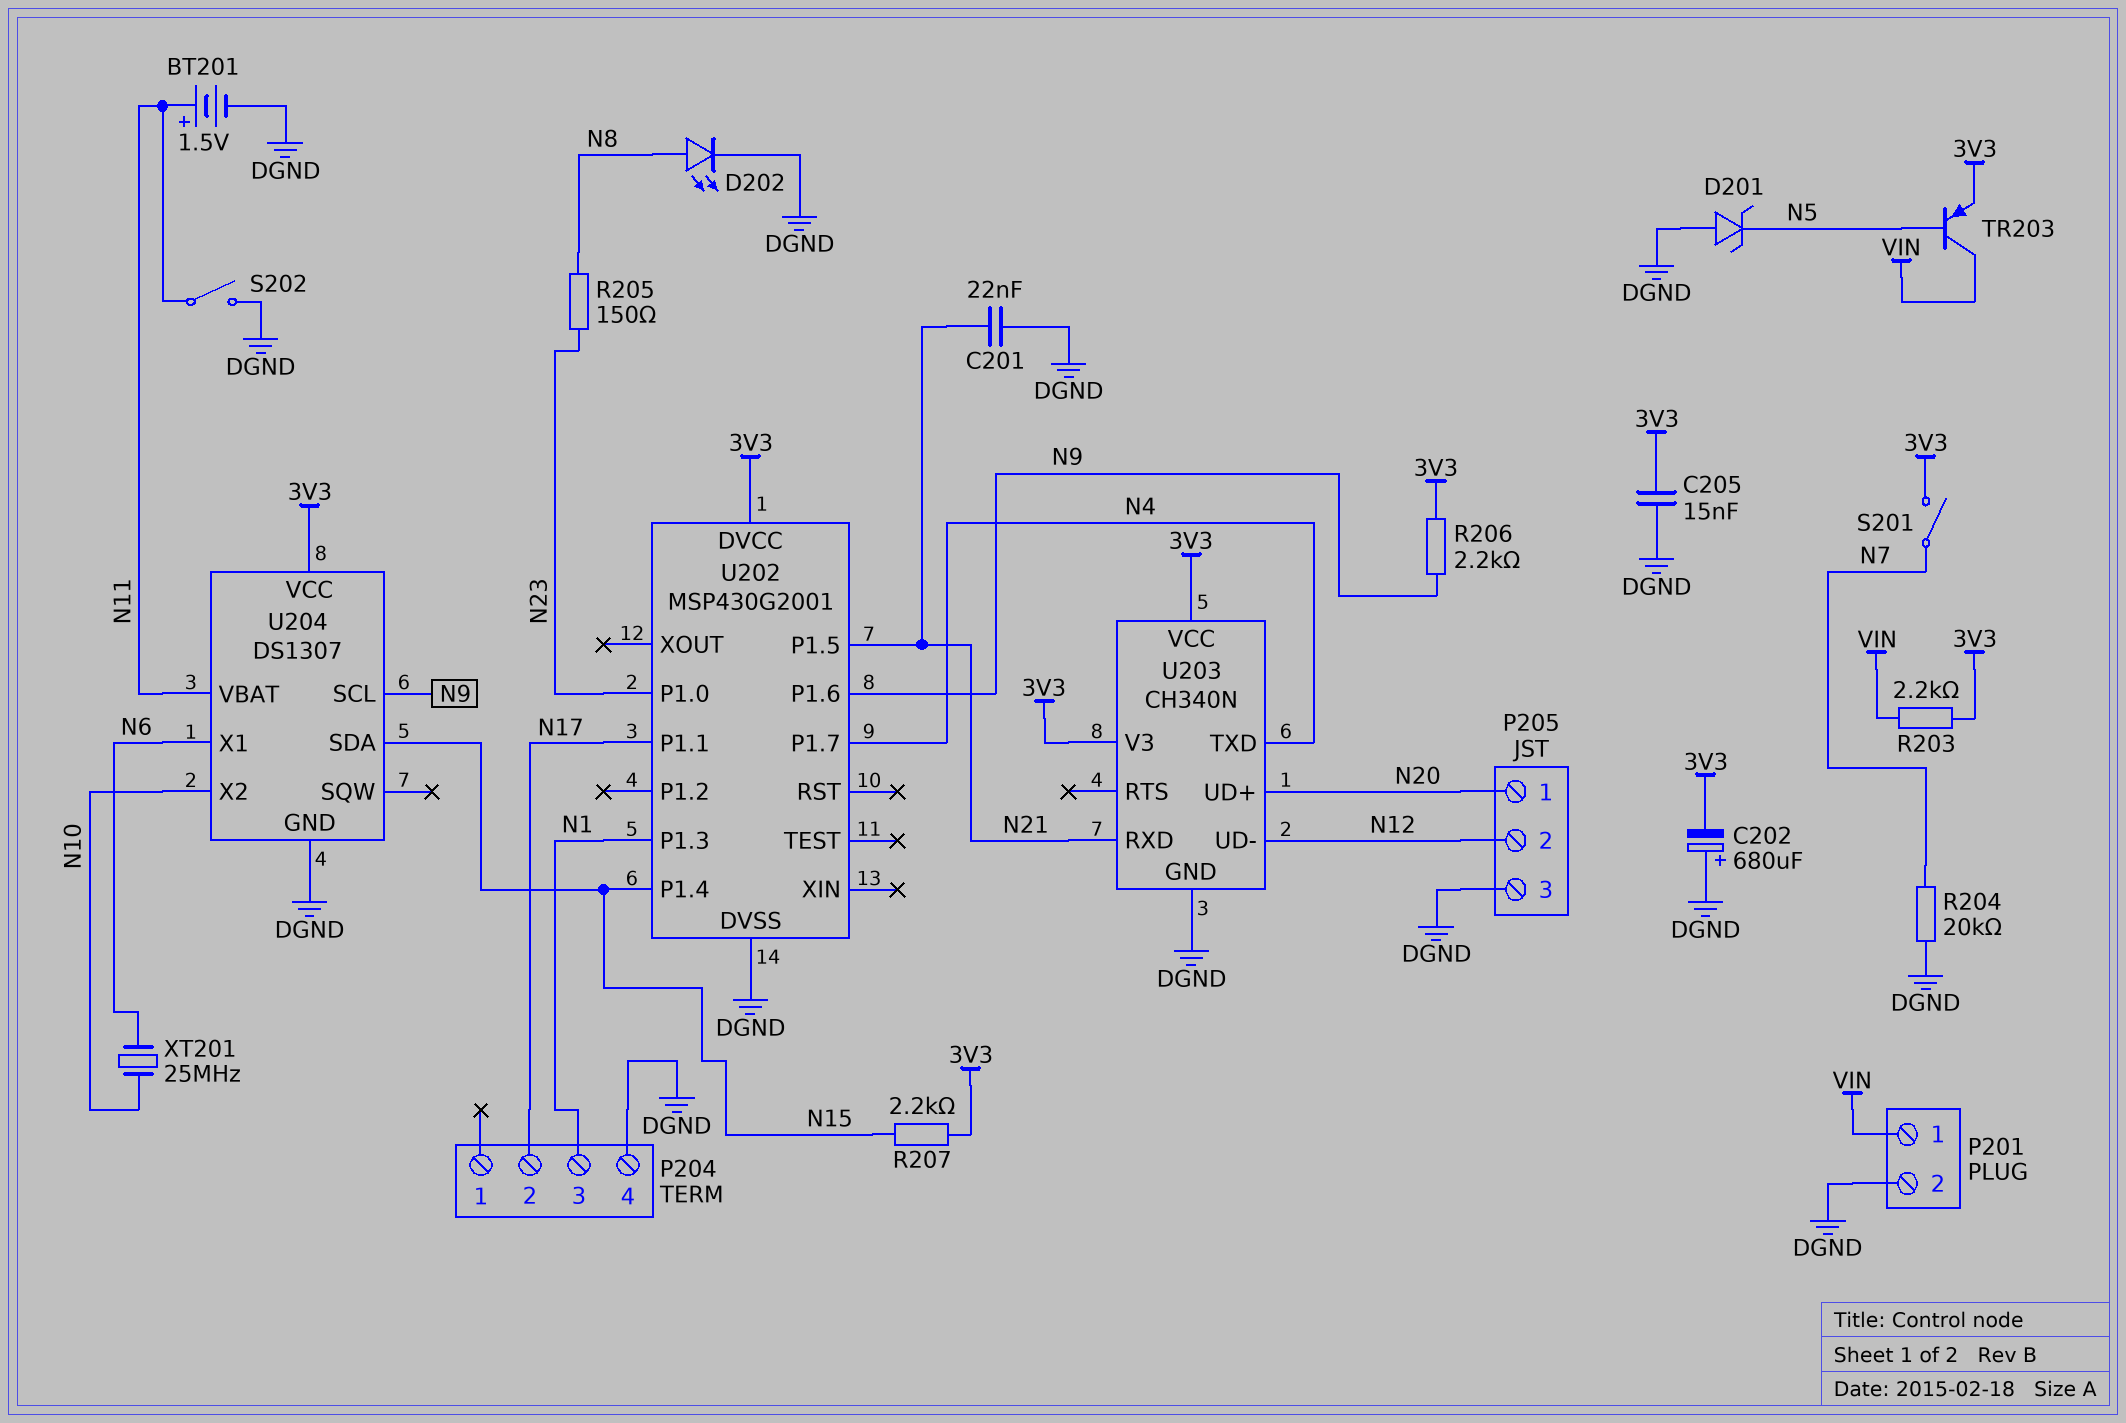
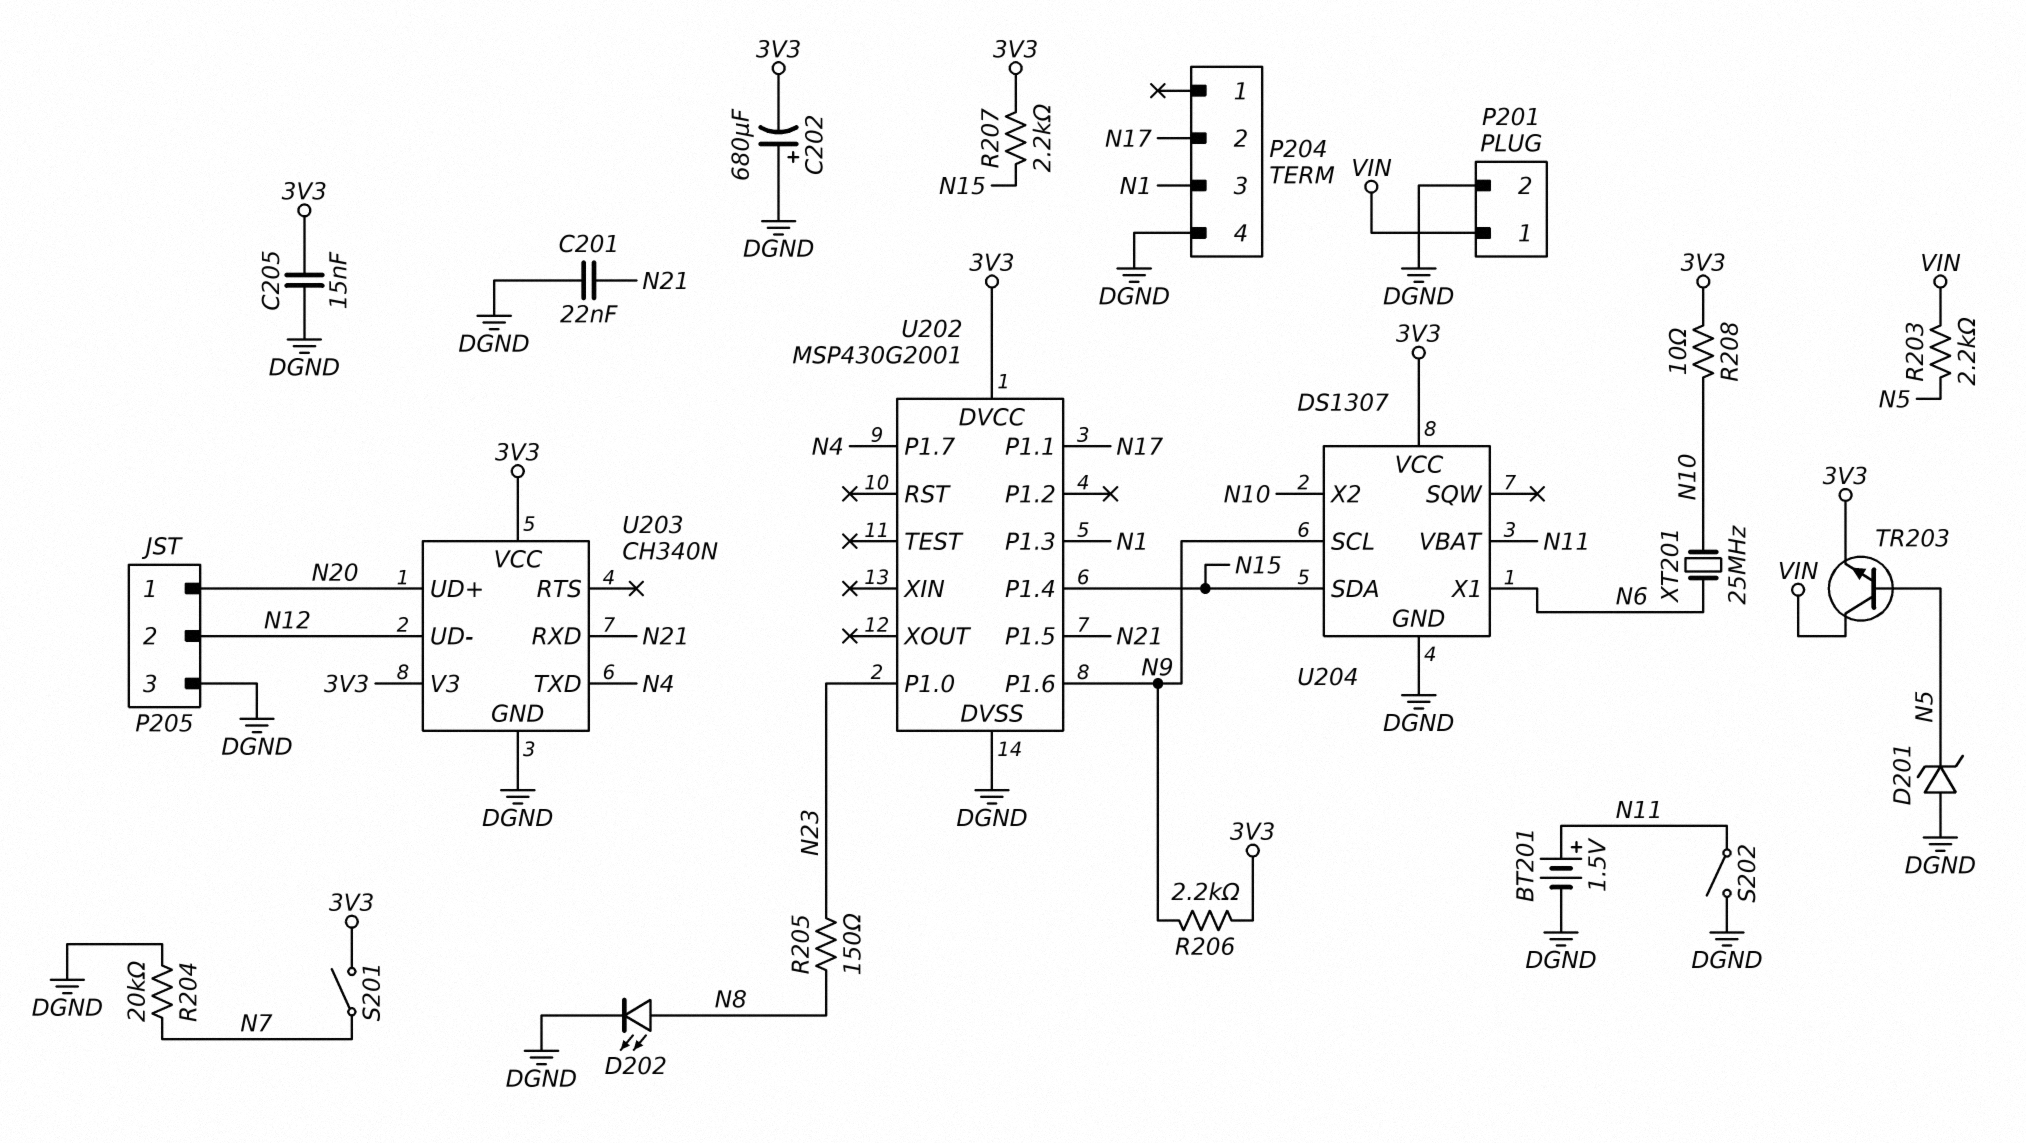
R203: 2.2k (3V3, VIN) -> 2.2k (N5, VIN)
R208: none -> 10 (3V3, N10)
TR203: PNP (B N5, C VIN, E 3V3) -> NPN (B N5, C VIN, E 3V3)

